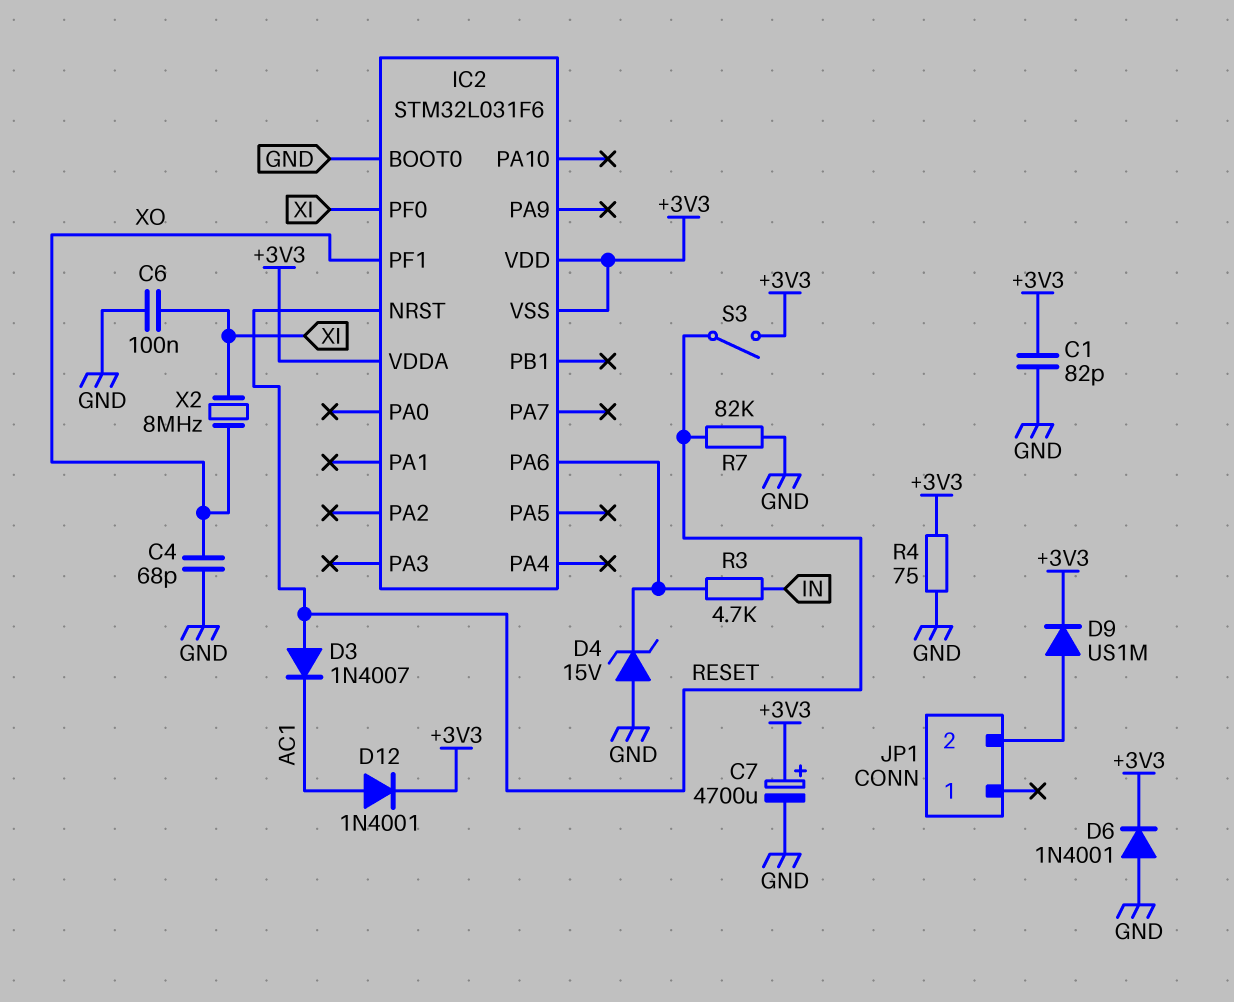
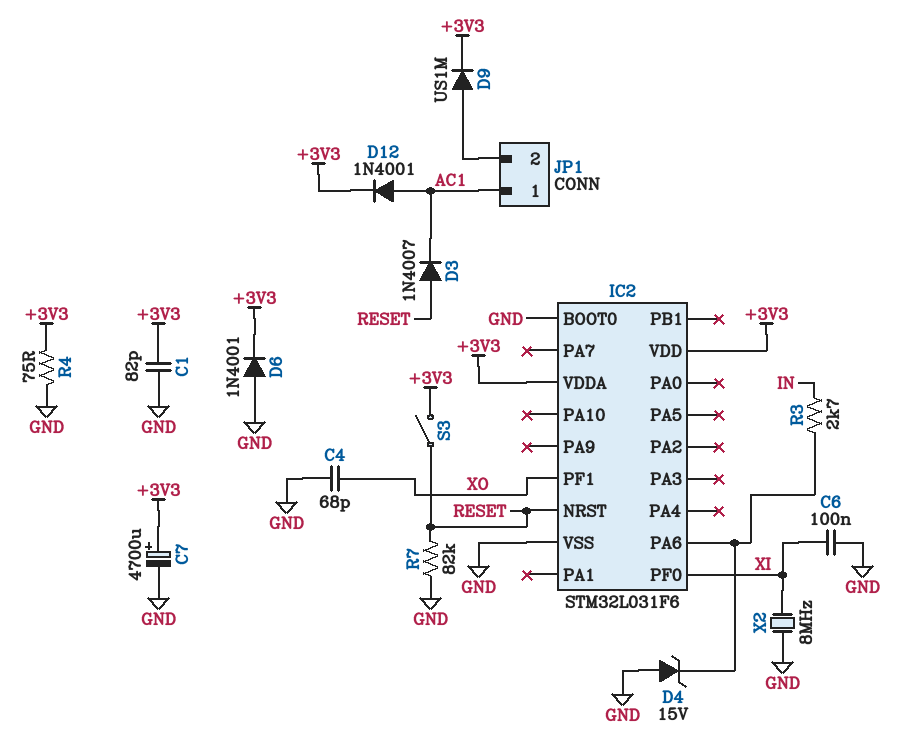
IC2 pin VSS: +3V3 -> GND
JP1 pin 1: none -> AC1
R3: 4.7k (IC2/PA6, IN) -> 2.7k (IC2/PA6, IN)
X2: 8MHz (XI, XO) -> 8MHz (GND, XI)

